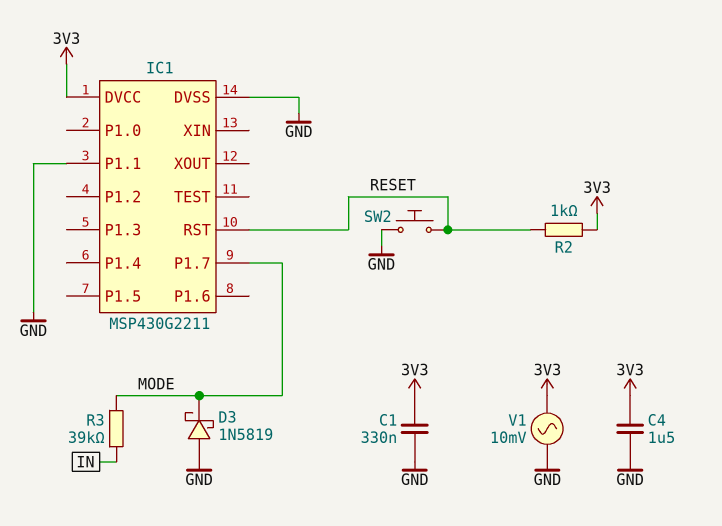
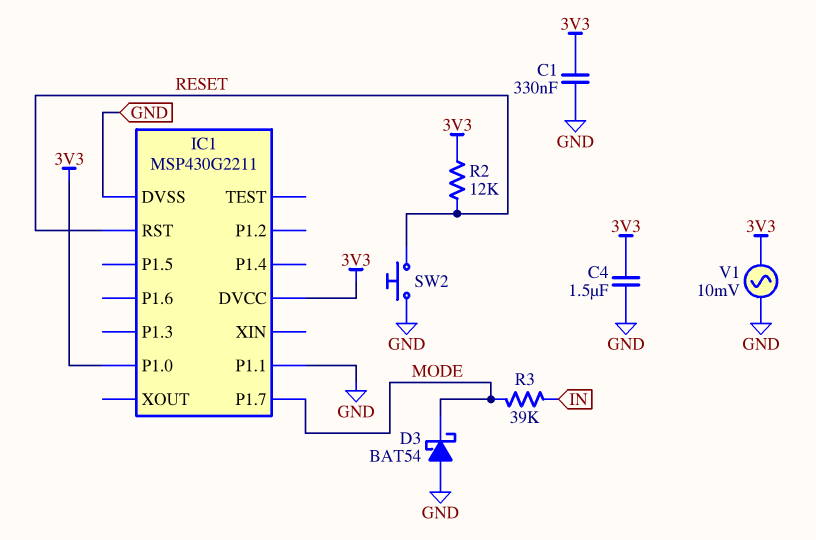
D3: schottky 1N5819 (A GND, K MODE) -> schottky BAT54 (A GND, K MODE)
IC1 pin P1.0: none -> 3V3
R2: 1k (3V3, RESET) -> 12k (3V3, RESET)

